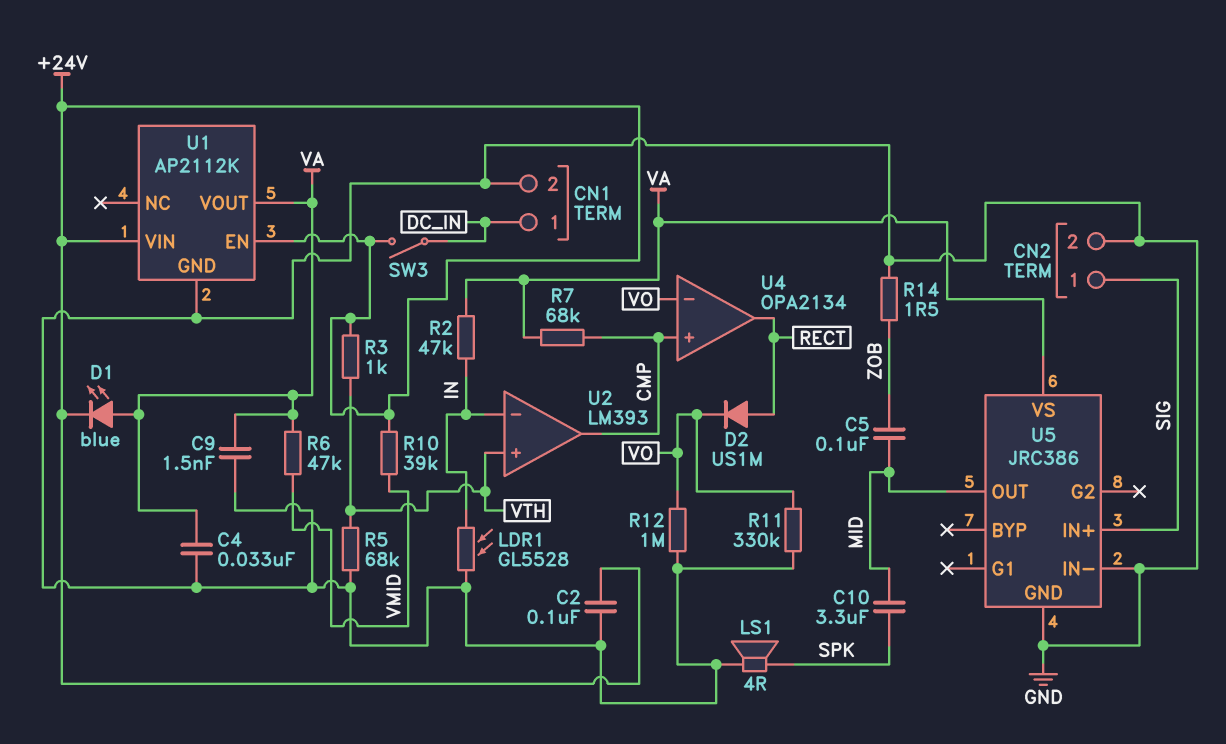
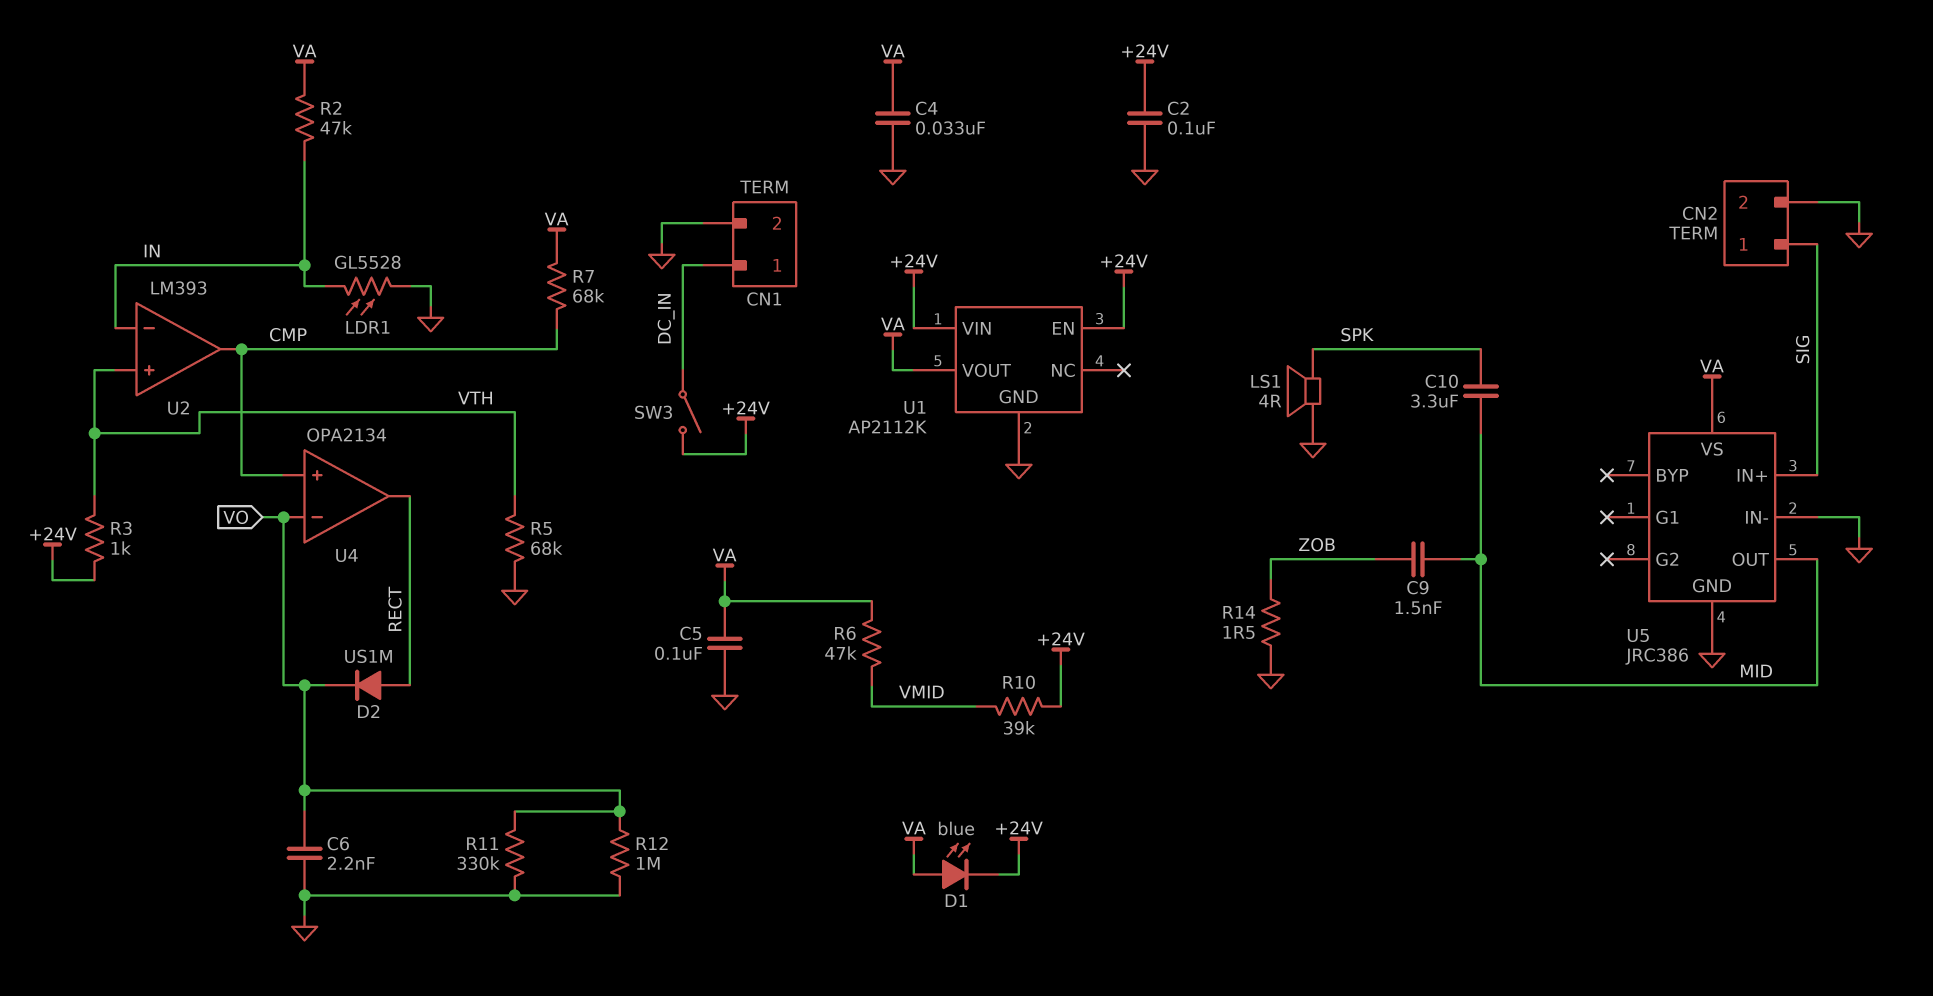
C5: 100nF (MID, ZOB) -> 100nF (GND, VA)
C6: none -> 2.2nF (GND, VO)
C9: 1.5nF (GND, VA) -> 1.5nF (MID, ZOB)

